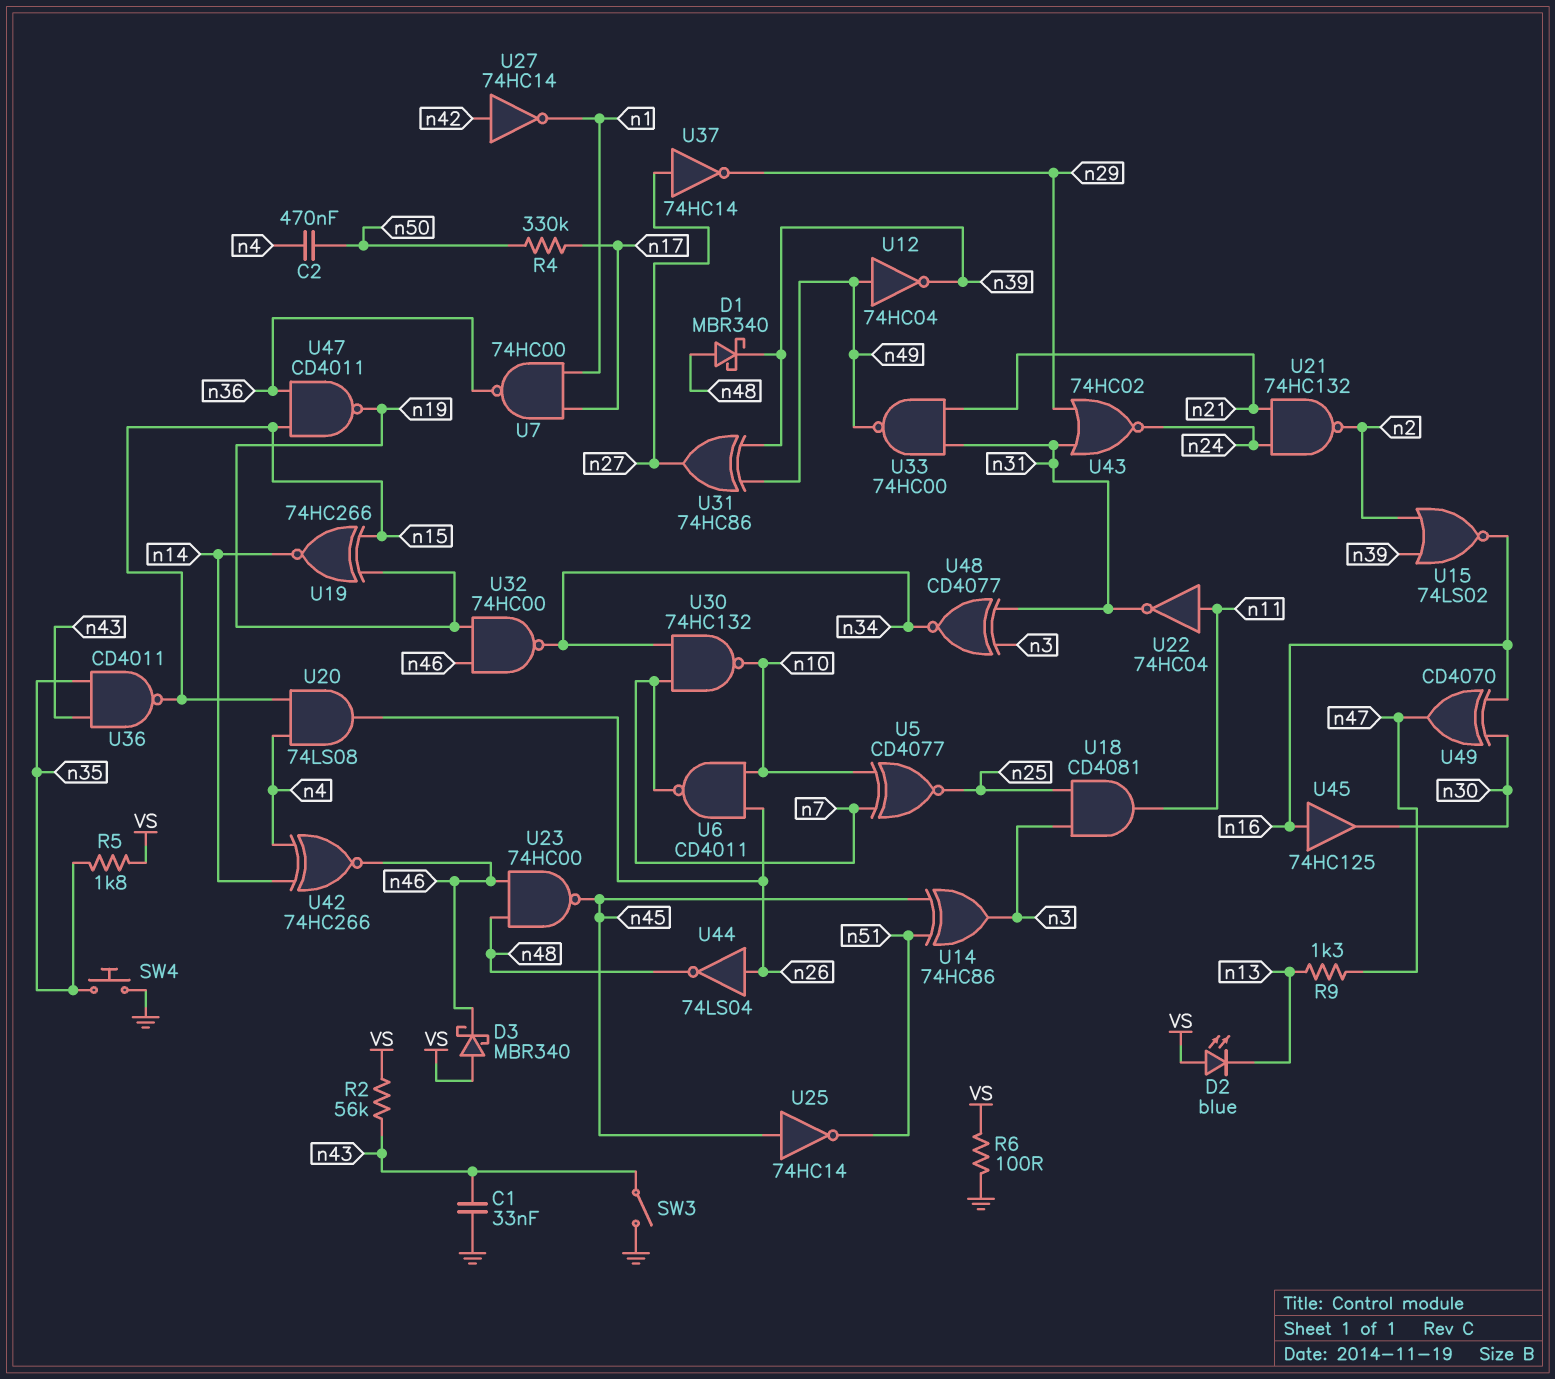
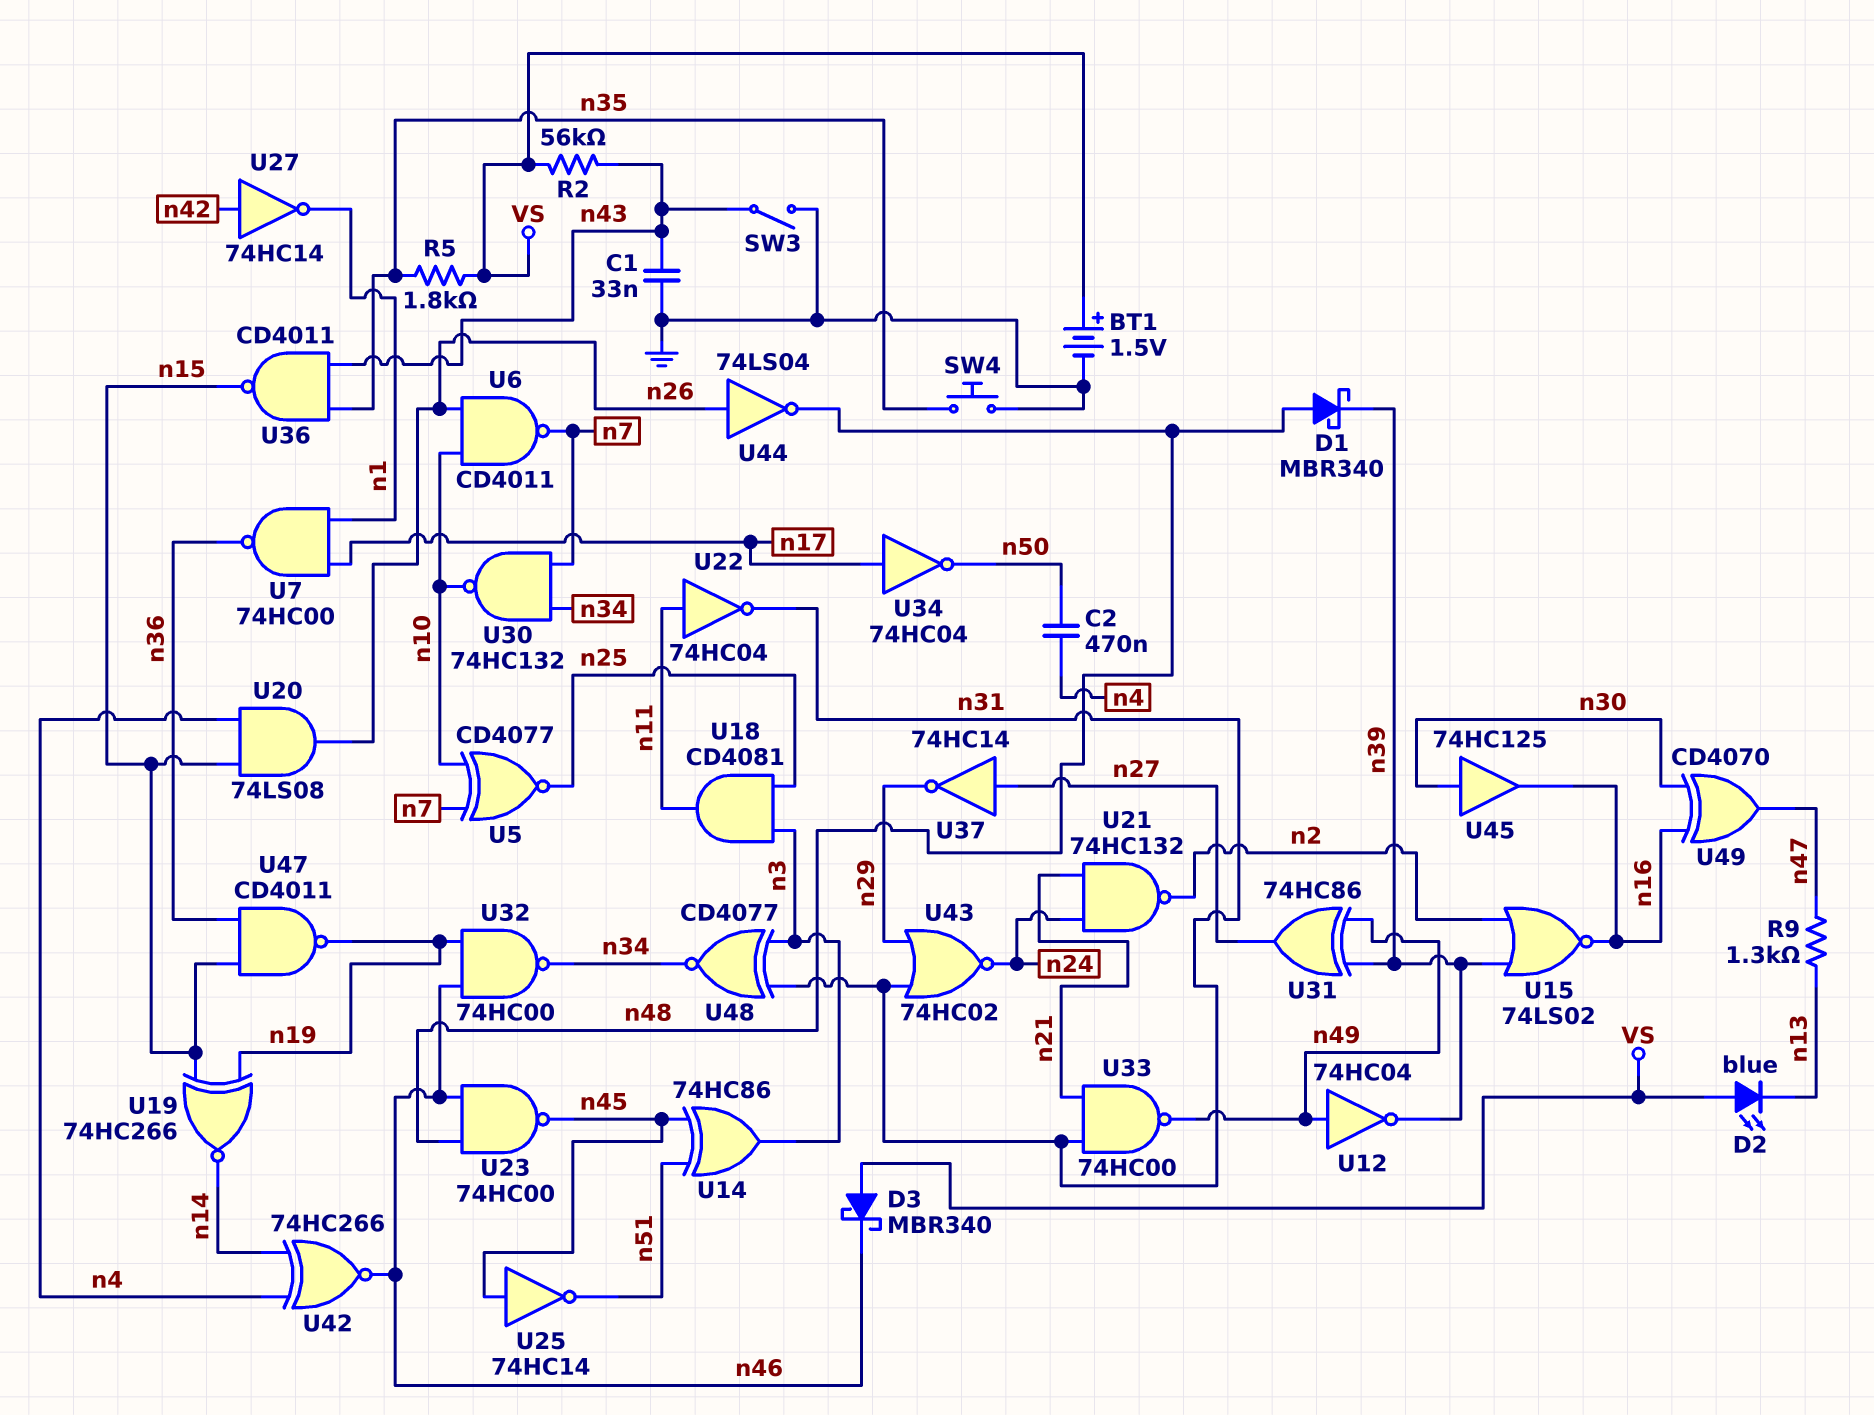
BT1: none -> 1.5V (plus VS, minus GND)
R4: 330k (n17, n50) -> none
R6: 100 (GND, VS) -> none
U34: none -> NOT 74HC04 (in n17, out n50)
U45: buffer 74HC125 (in n16, out n30) -> buffer 74HC125 (in n30, out n16)

